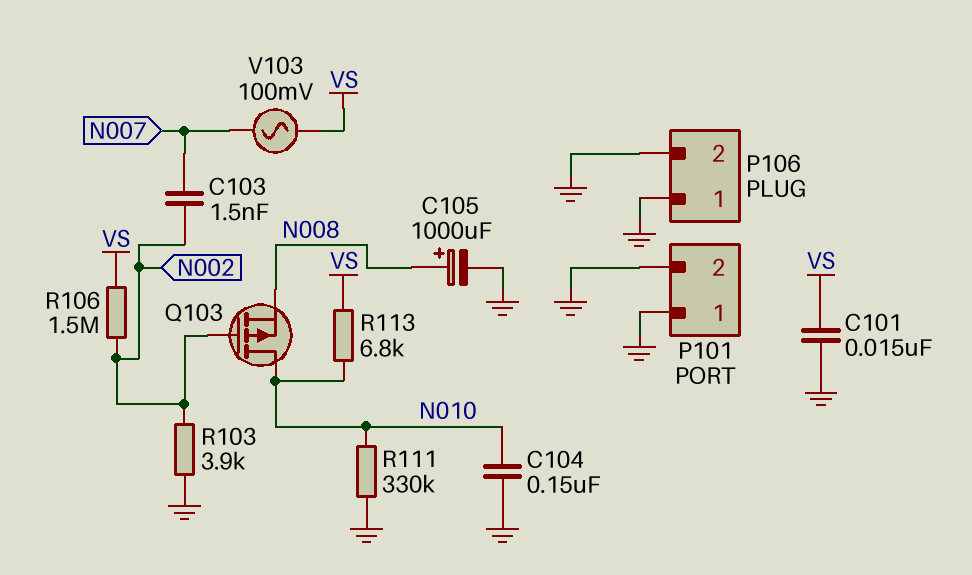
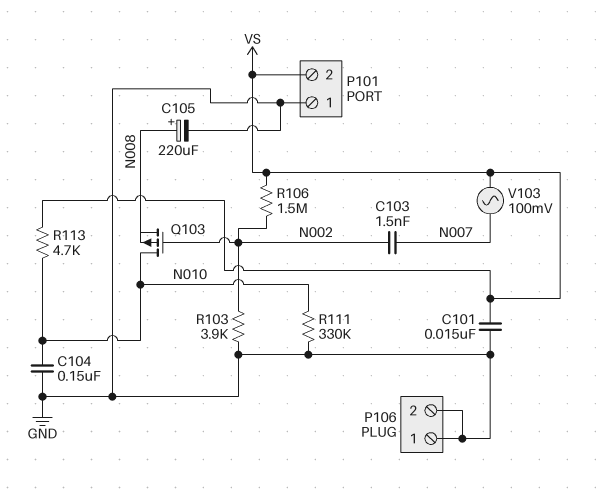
C105: 1000uF (plus N008, minus GND) -> 220uF (plus N008, minus GND)
P101 pin 2: GND -> VS
R113: 6.8k (N010, VS) -> 4.7k (N010, VS)

